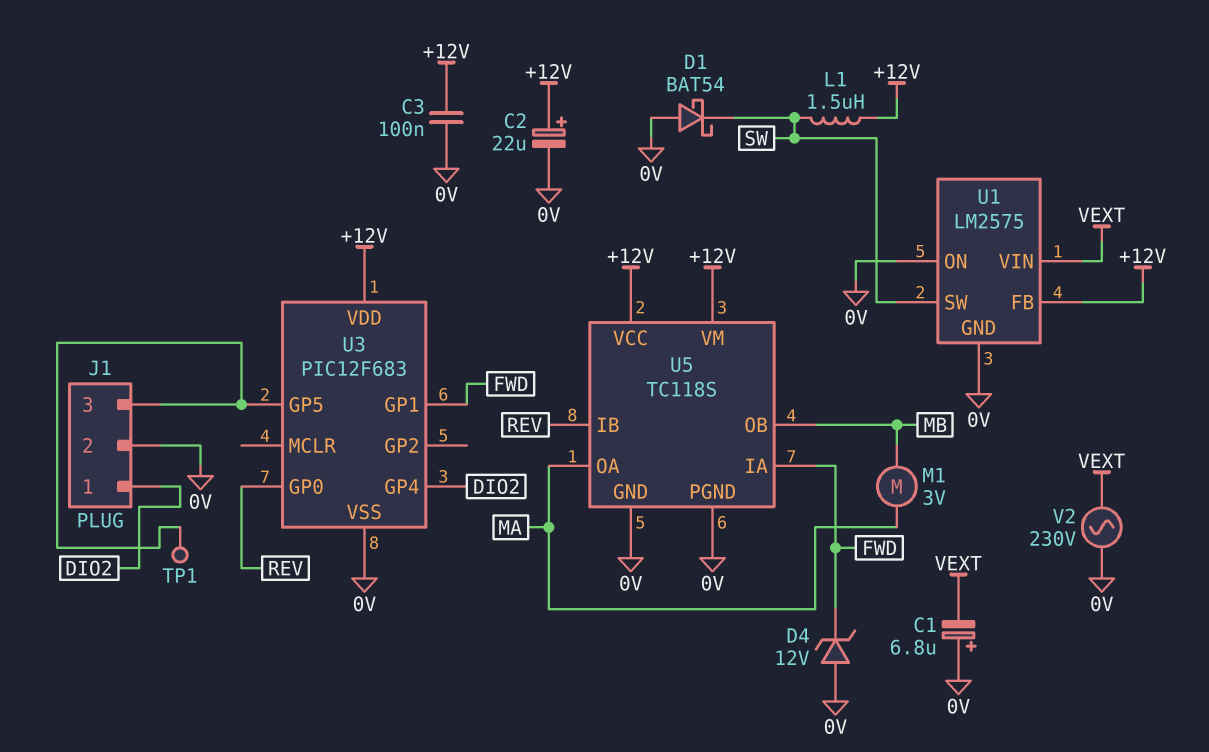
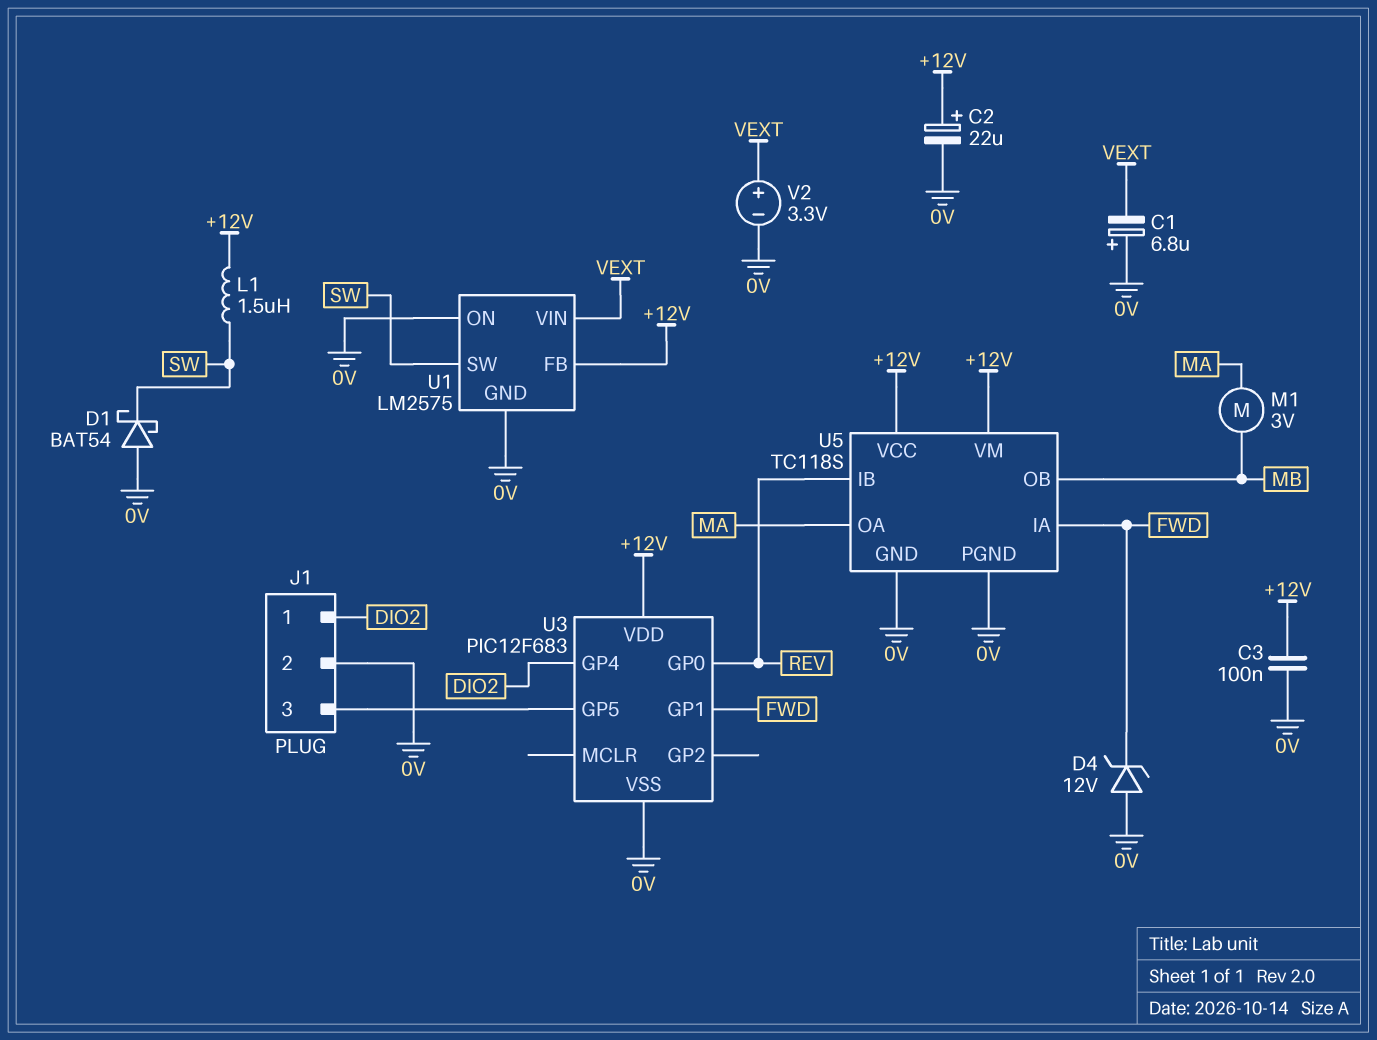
TP1: test point (J1/3) -> none
V2: AC 230V (0V, VEXT) -> 3.3V (plus VEXT, minus 0V)

